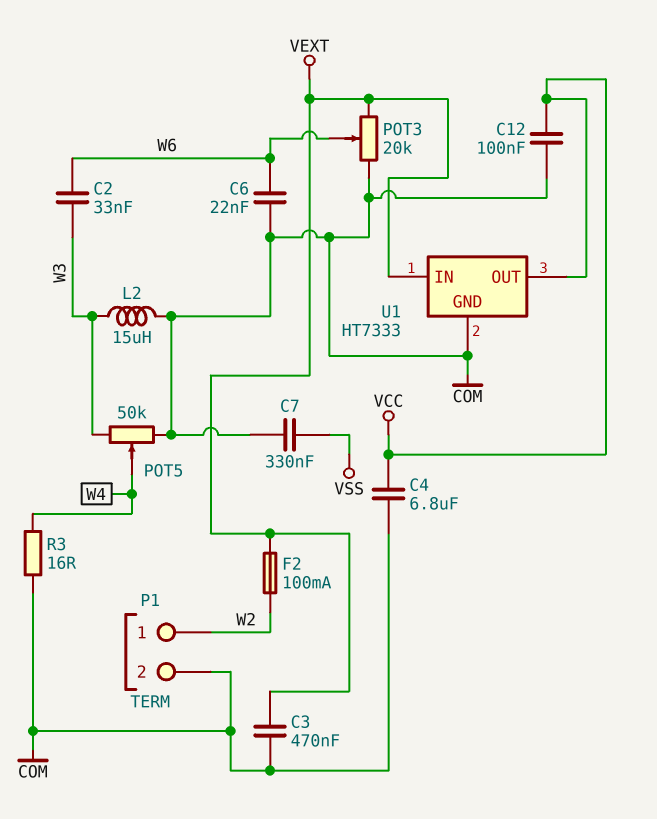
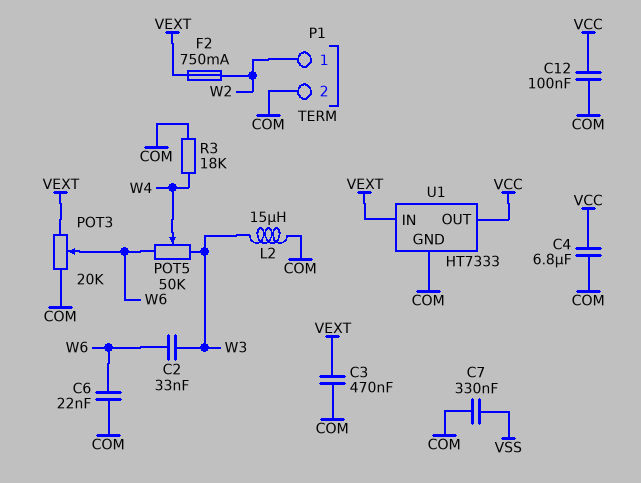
F2: 100mA (VEXT, W2) -> 750mA (VEXT, W2)
POT5: 50k (COM, W3, wiper W4) -> 50k (W3, W6, wiper W4)
R3: 16 (COM, W4) -> 18k (COM, W4)

